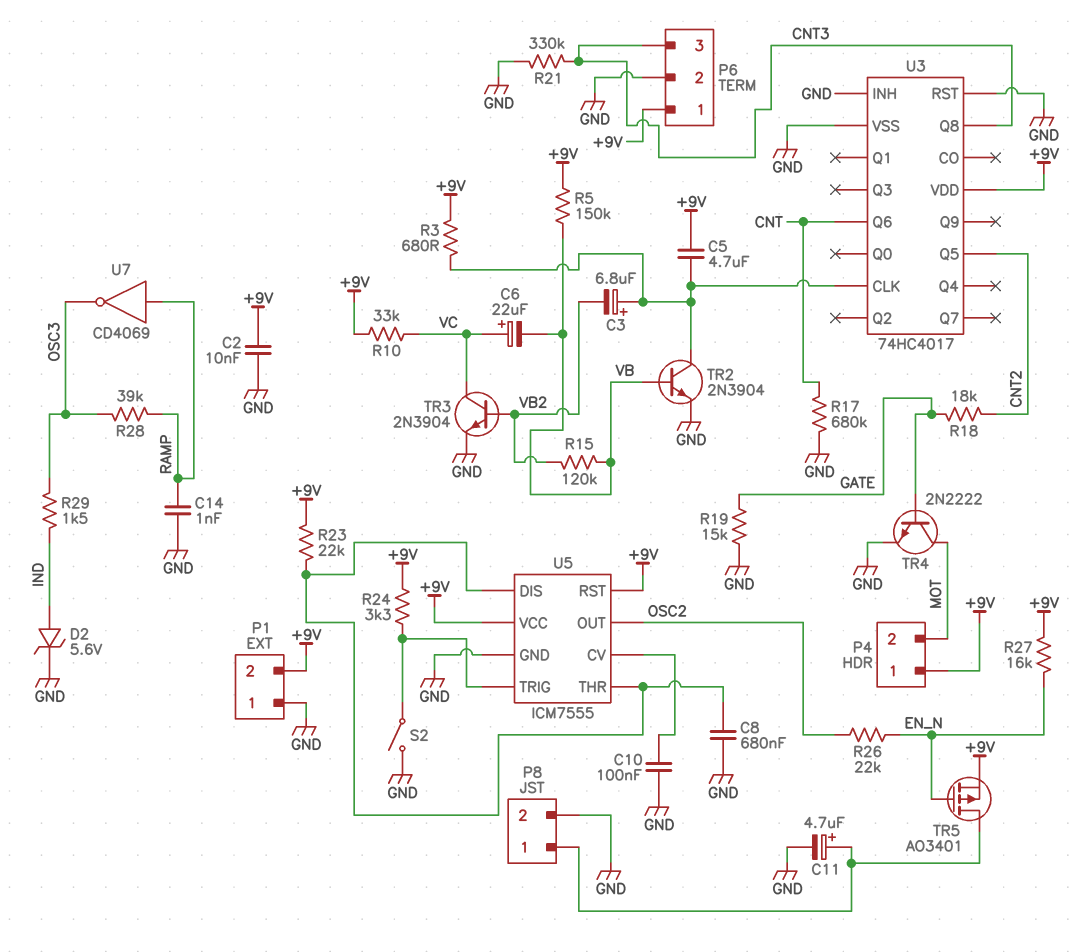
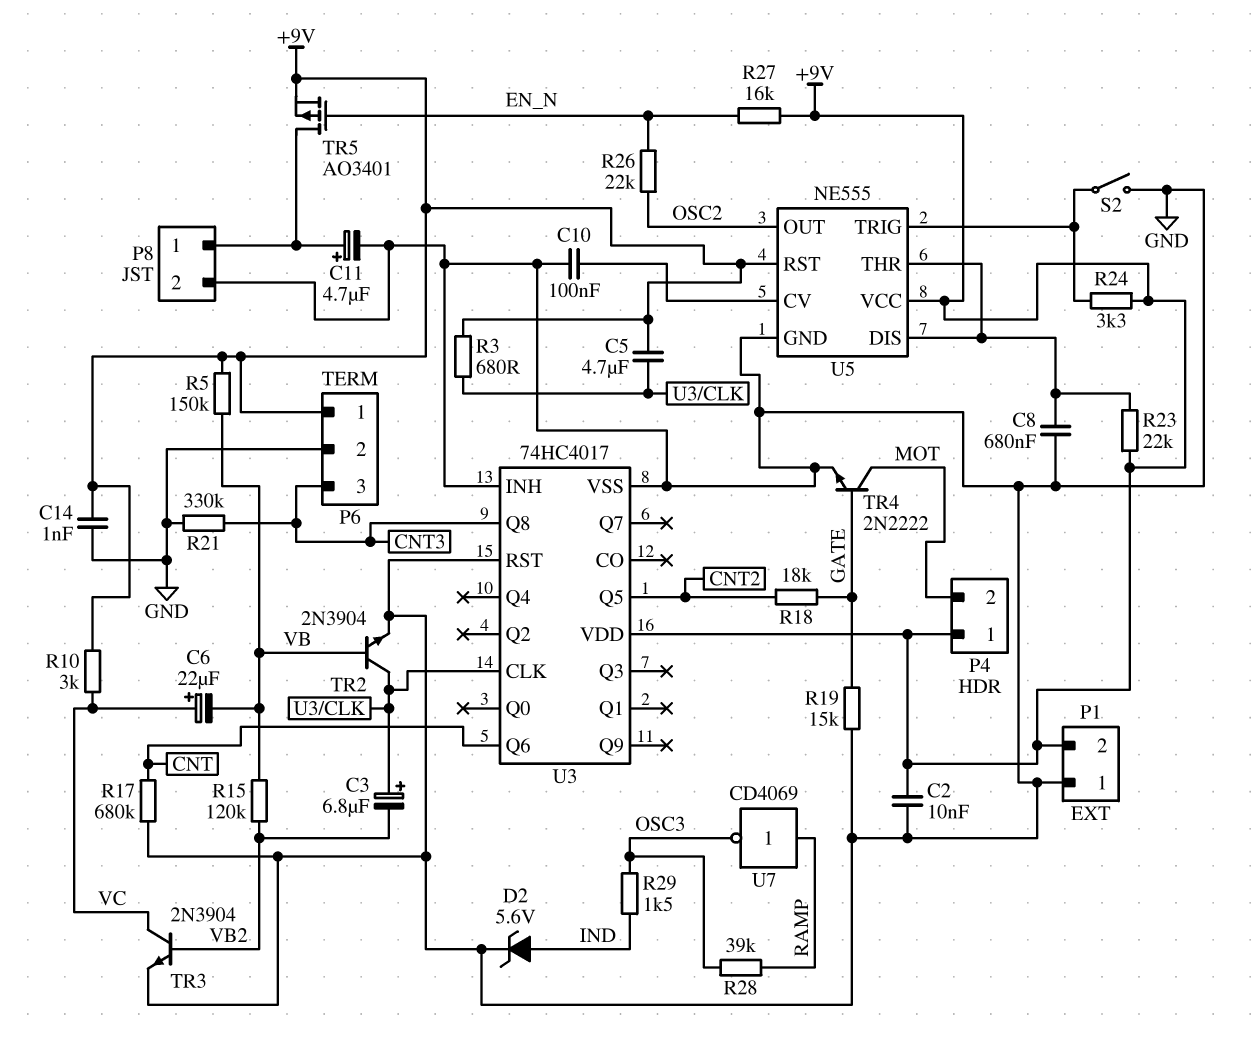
C14: 1nF (GND, RAMP) -> 1nF (+9V, GND)
R10: 33k (+9V, VC) -> 3k (+9V, VC)
U5: ICM7555 -> NE555

